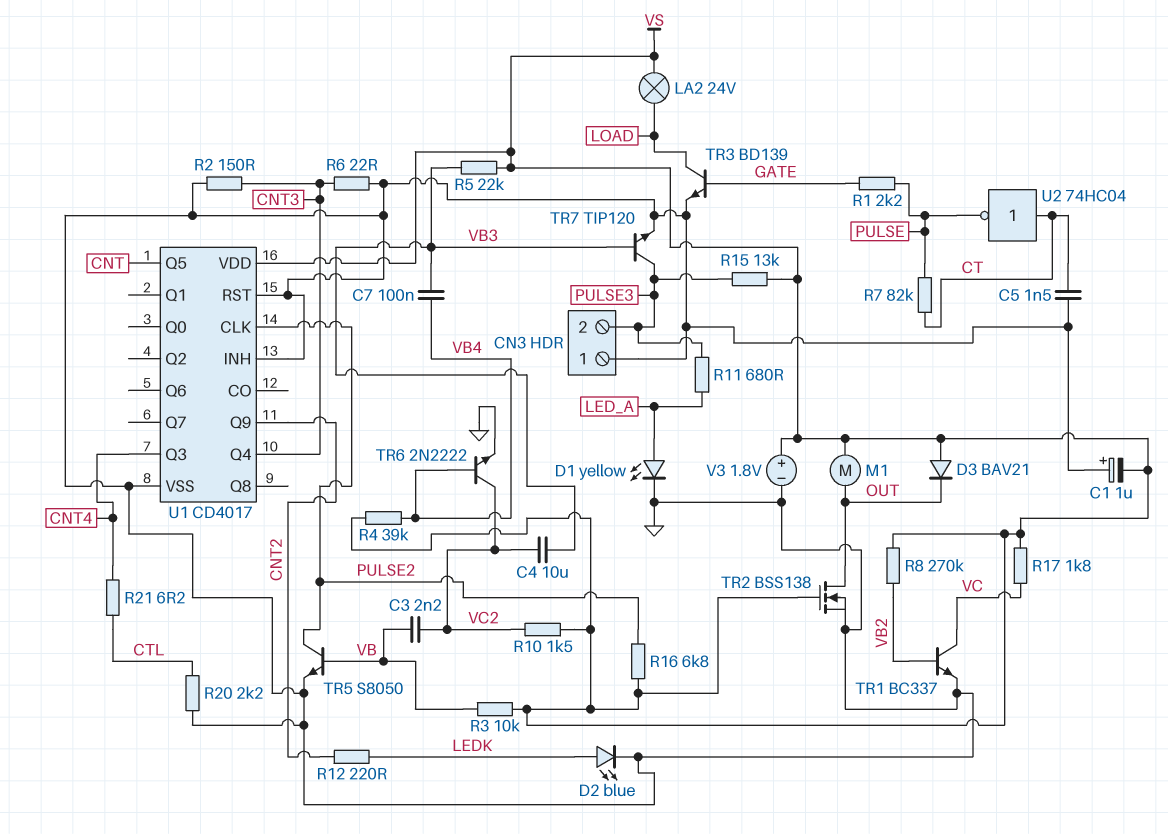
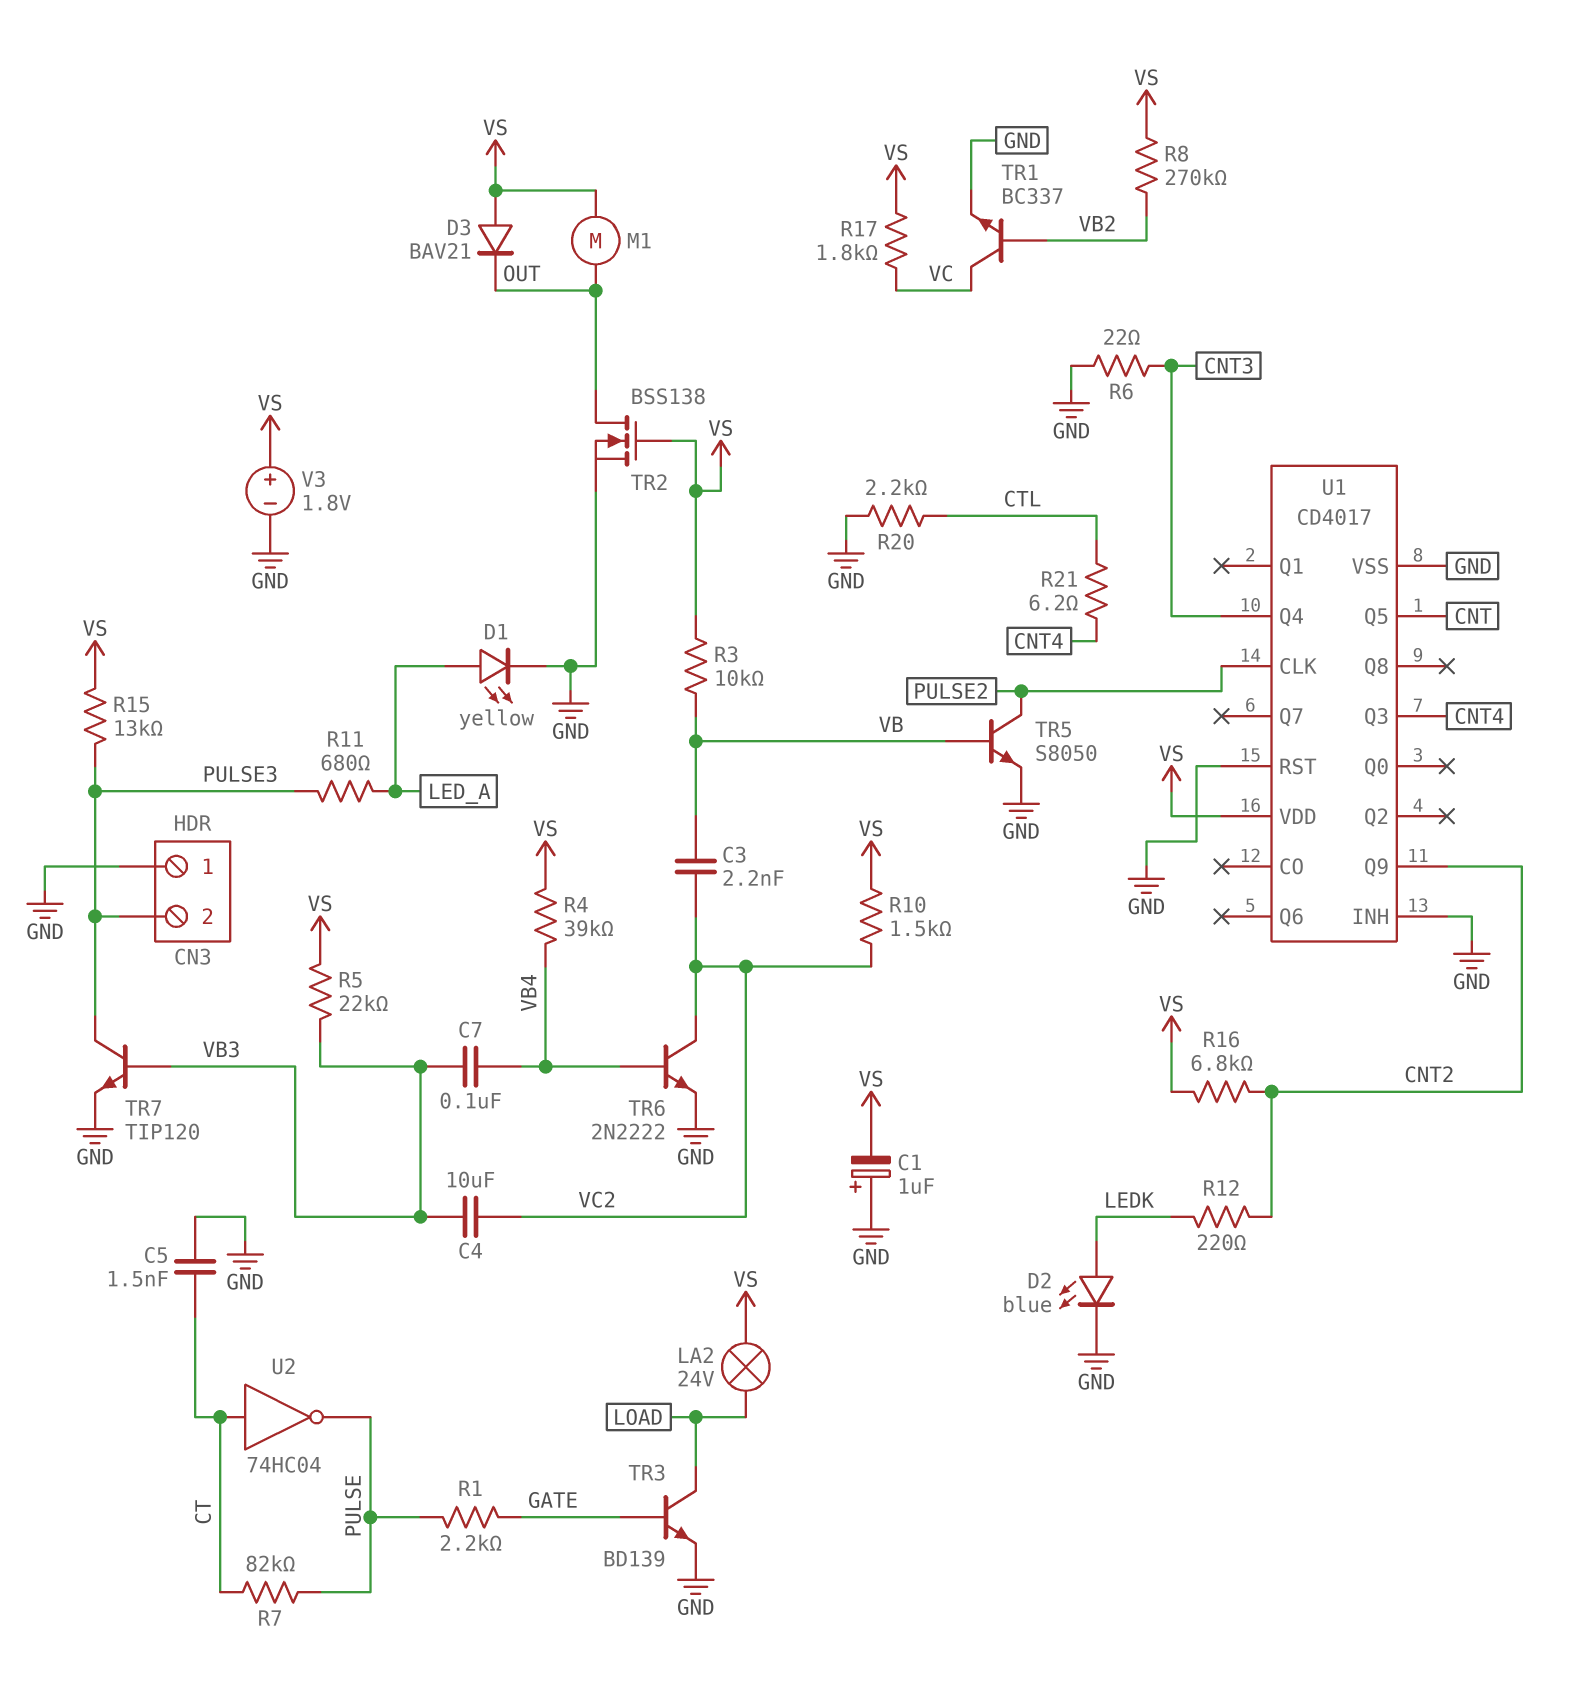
R2: 150 (CNT3, GND) -> none
R16: 6.8k (PULSE2, VS) -> 6.8k (CNT2, VS)

